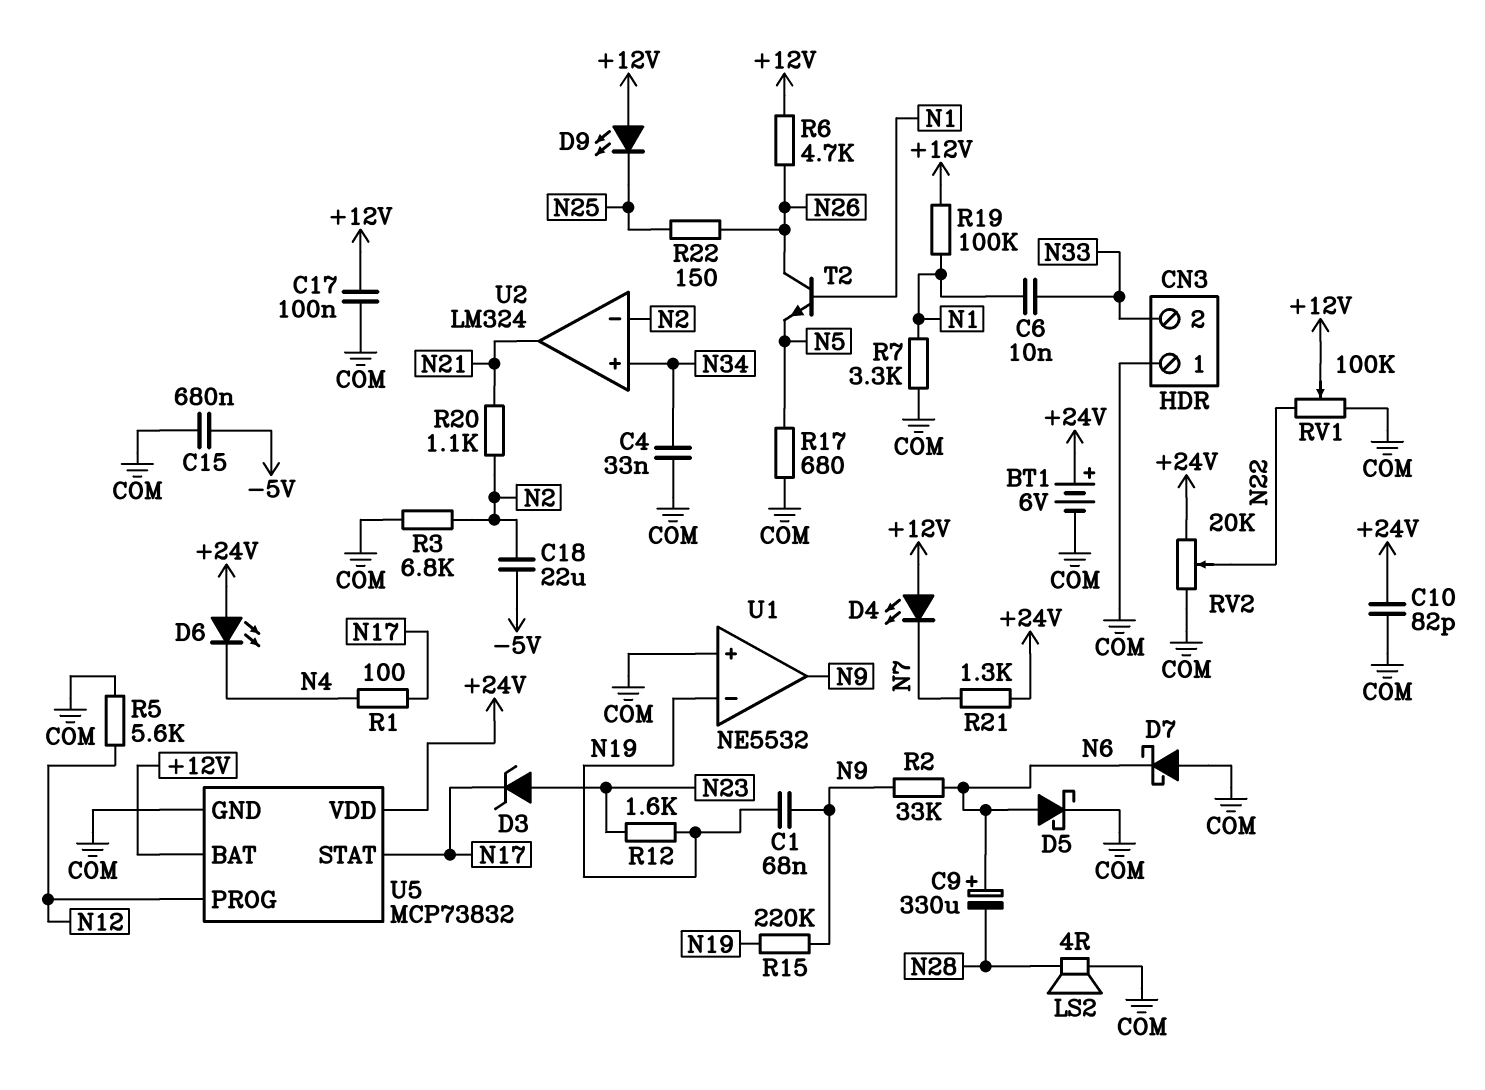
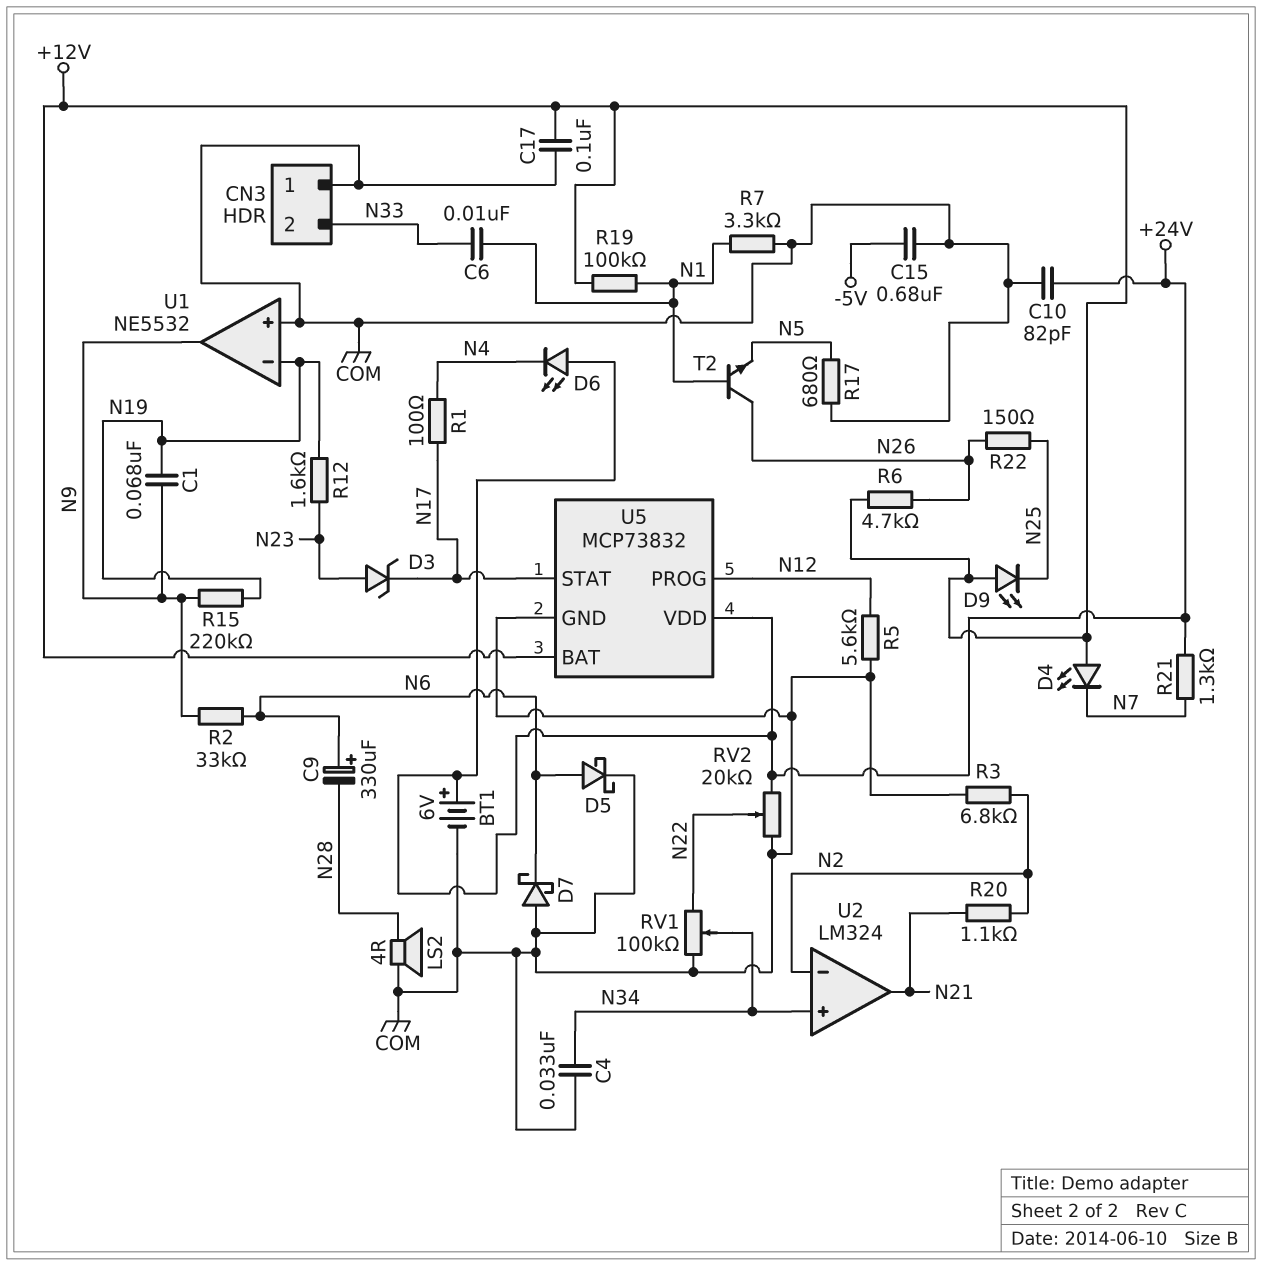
C18: 22uF (-5V, N2) -> none
RV1: 100k (COM, N22, wiper +12V) -> 100k (COM, N22, wiper N34)

